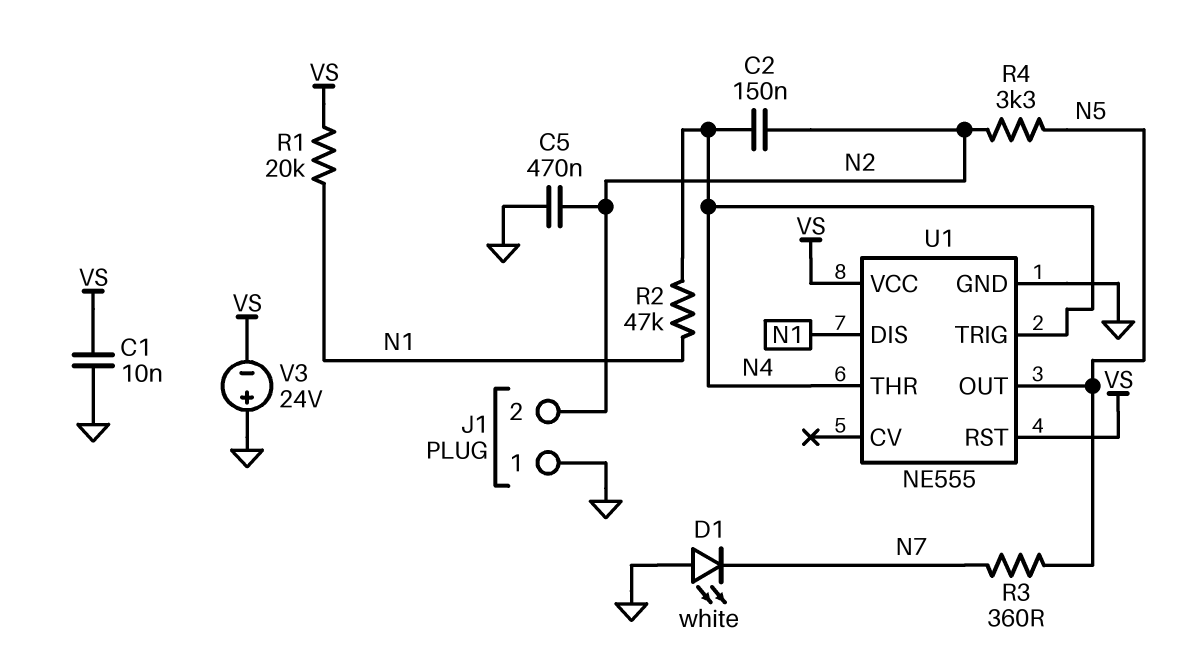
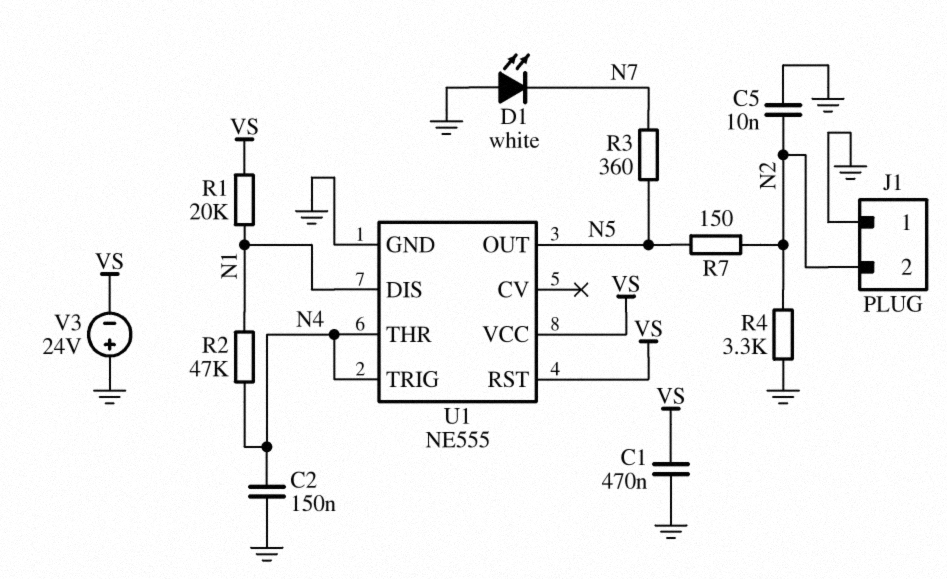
C1: 10nF (GND, VS) -> 470nF (GND, VS)
C2: 150nF (N2, N4) -> 150nF (GND, N4)
C5: 470nF (GND, N2) -> 10nF (GND, N2)
R4: 3.3k (N2, N5) -> 3.3k (GND, N2)
R7: none -> 150 (N2, N5)

